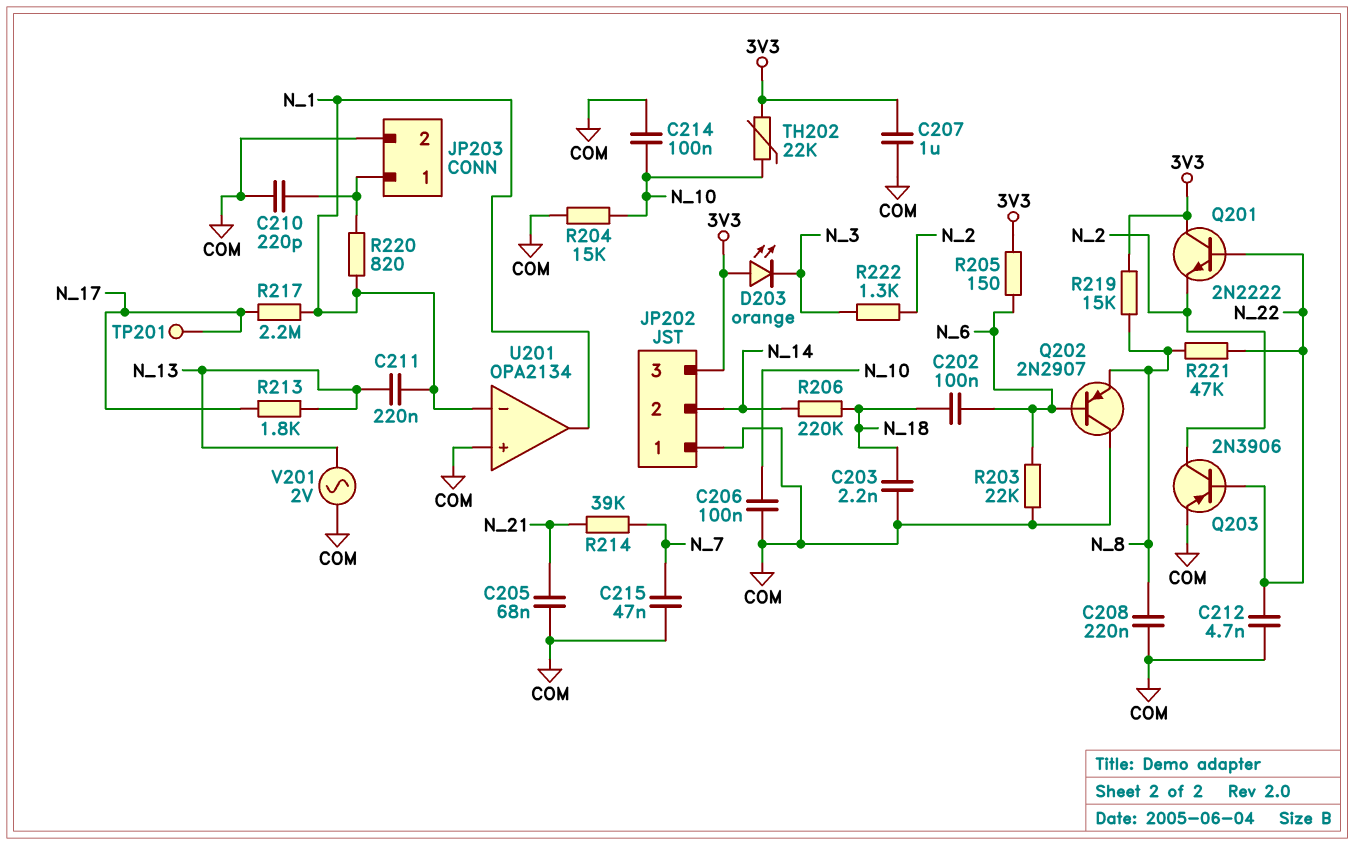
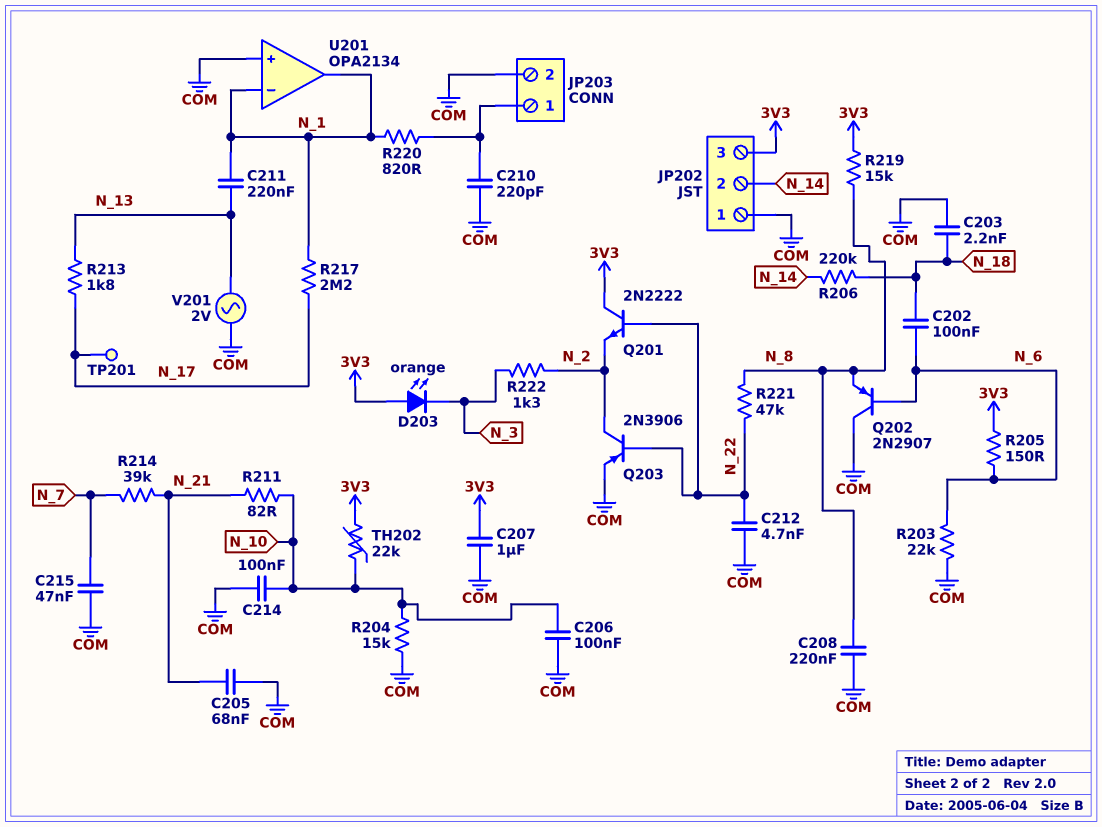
R211: none -> 82 (N_10, N_21)

